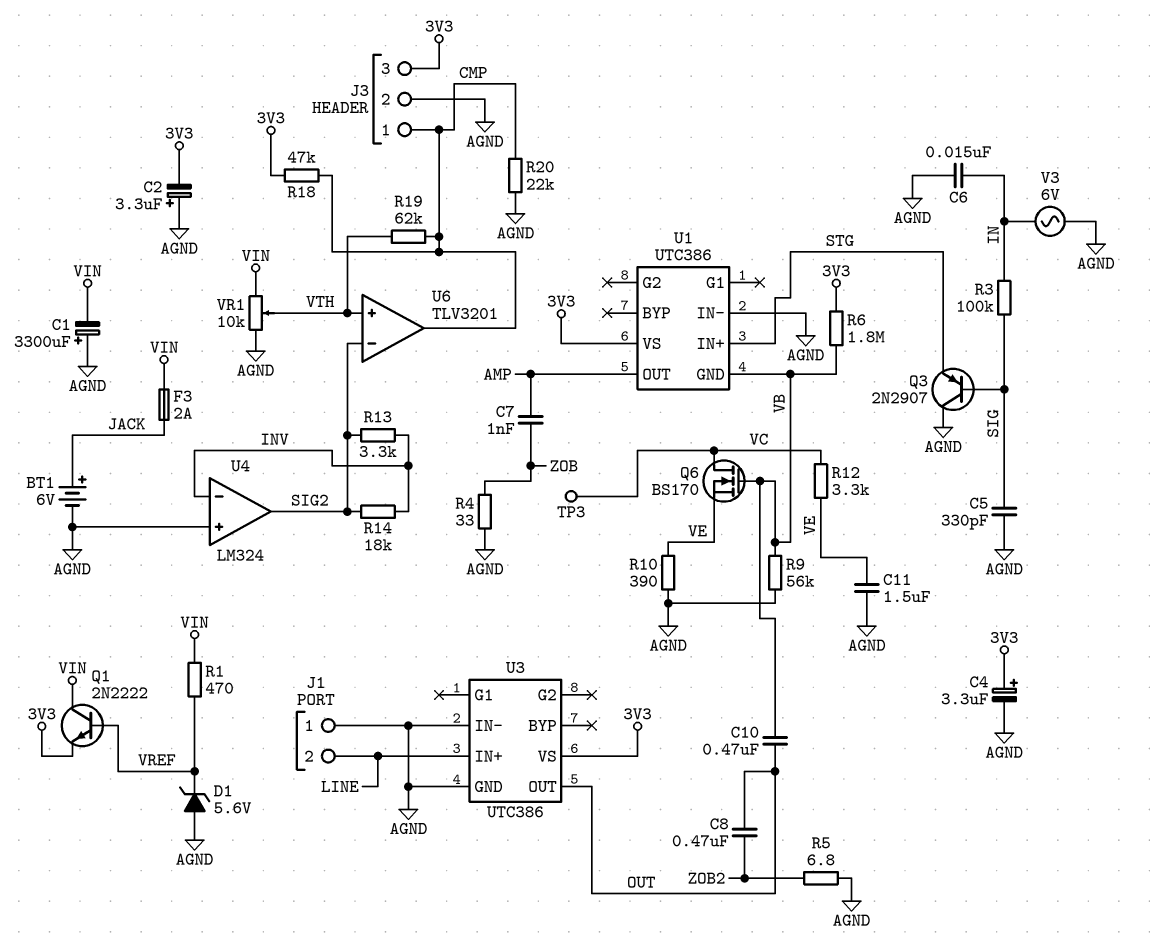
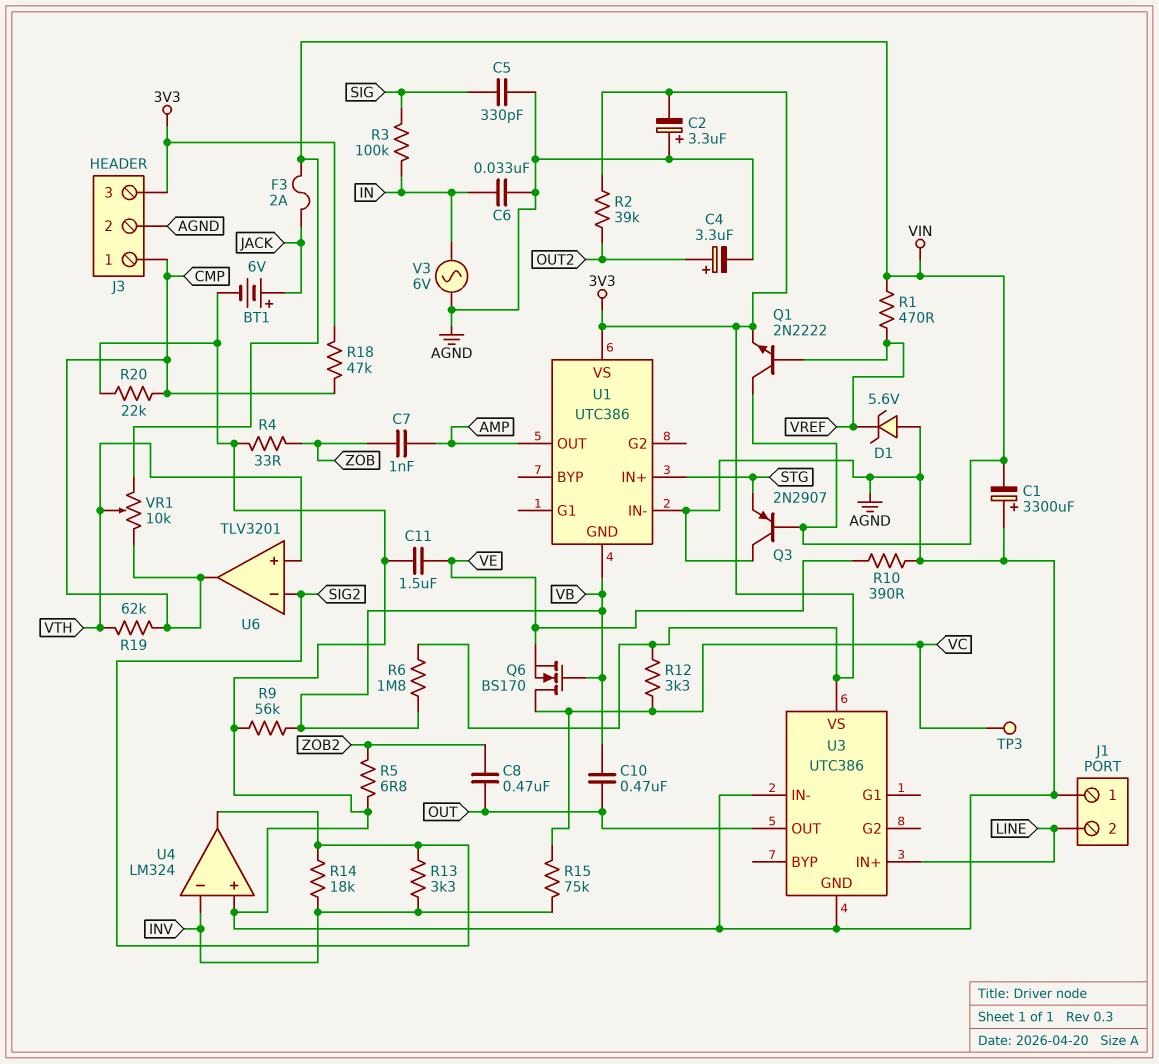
C4: 3.3uF (plus 3V3, minus AGND) -> 3.3uF (plus OUT2, minus AGND)
C6: 15nF (AGND, IN) -> 33nF (AGND, IN)
Q3: PNP 2N2907 (B SIG, C AGND, E STG) -> PNP 2N2907 (B VIN, C AGND, E STG)
R2: none -> 39k (3V3, OUT2)
R12: 3.3k (VC, VE) -> 3.3k (3V3, VC)
R15: none -> 75k (INV, VC)
VR1: 10k (AGND, VIN, wiper VTH) -> 10k (CMP, VIN, wiper VTH)

